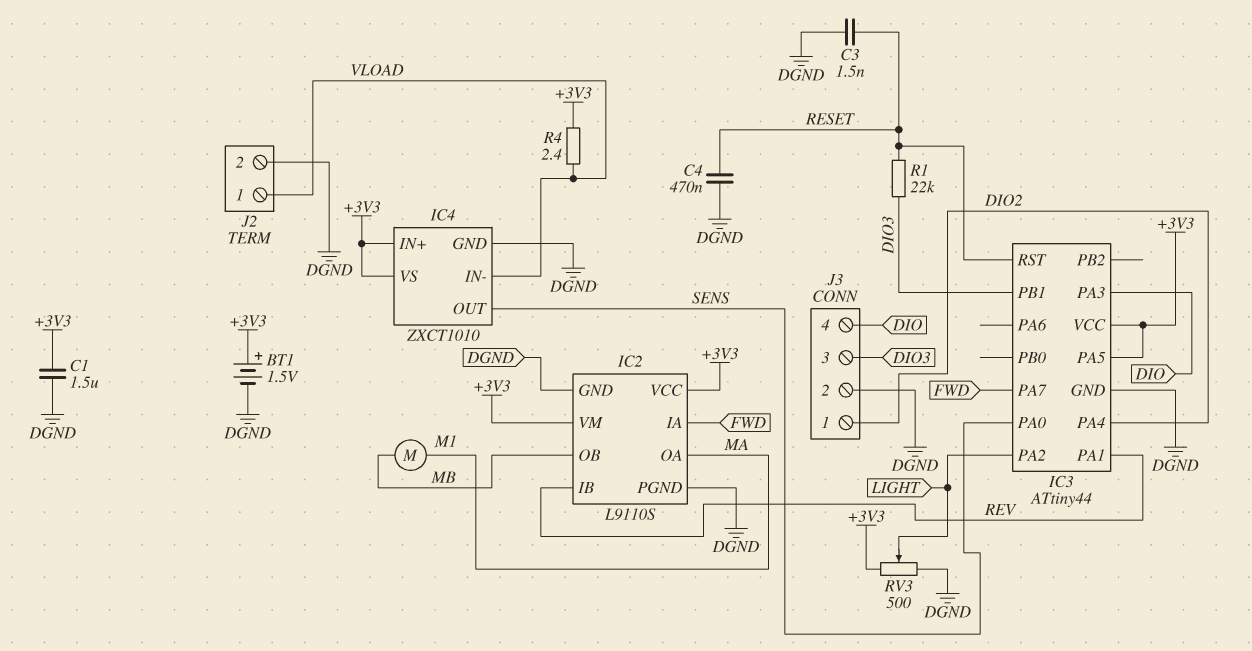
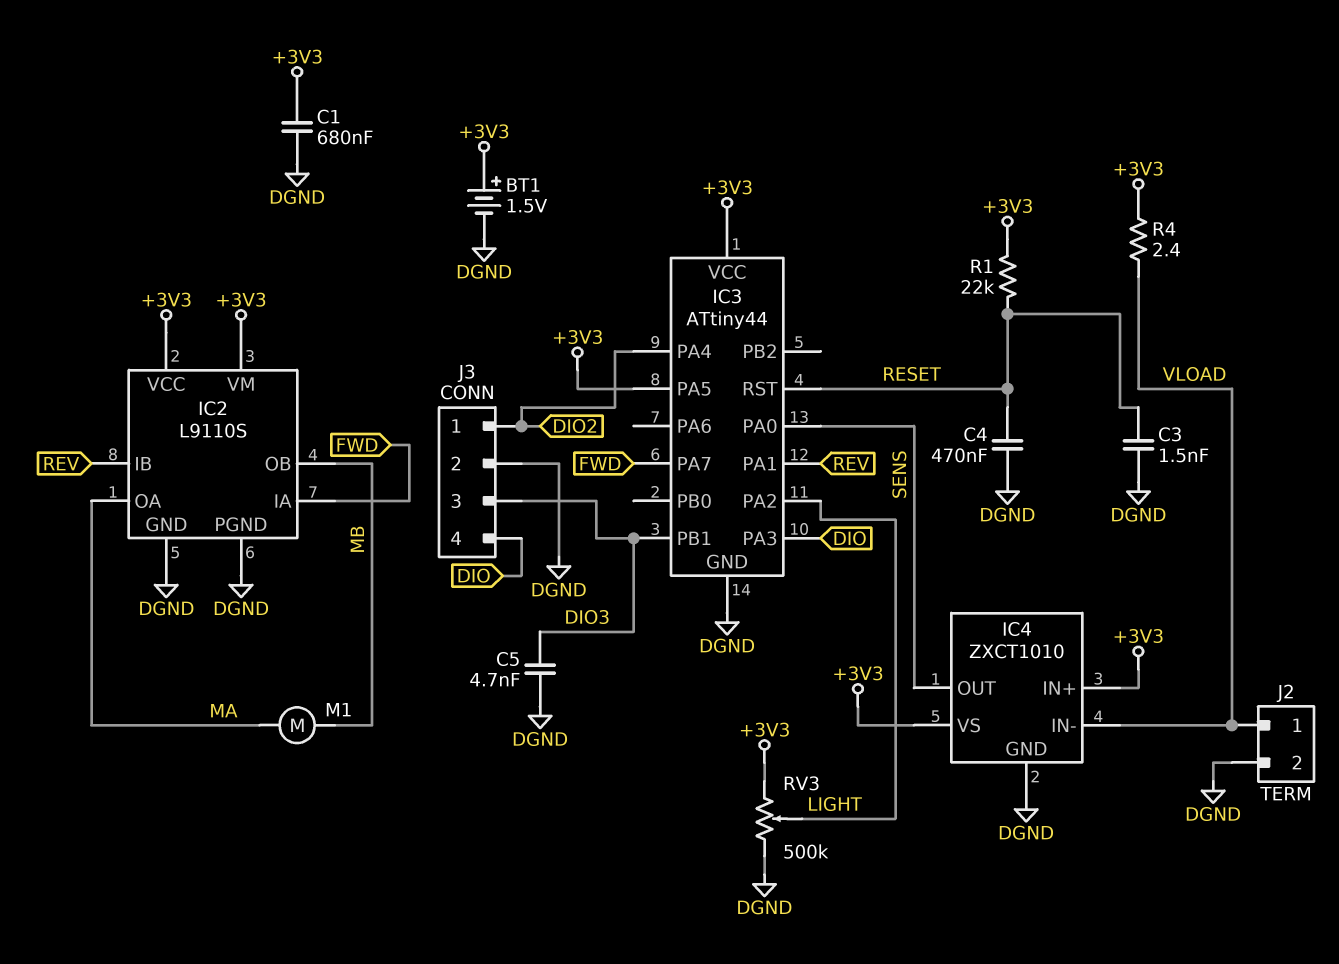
C1: 1.5uF (+3V3, DGND) -> 680nF (+3V3, DGND)
C5: none -> 4.7nF (DGND, DIO3)
R1: 22k (DIO3, RESET) -> 22k (+3V3, RESET)
RV3: 500 (+3V3, DGND, wiper LIGHT) -> 500k (+3V3, DGND, wiper LIGHT)

